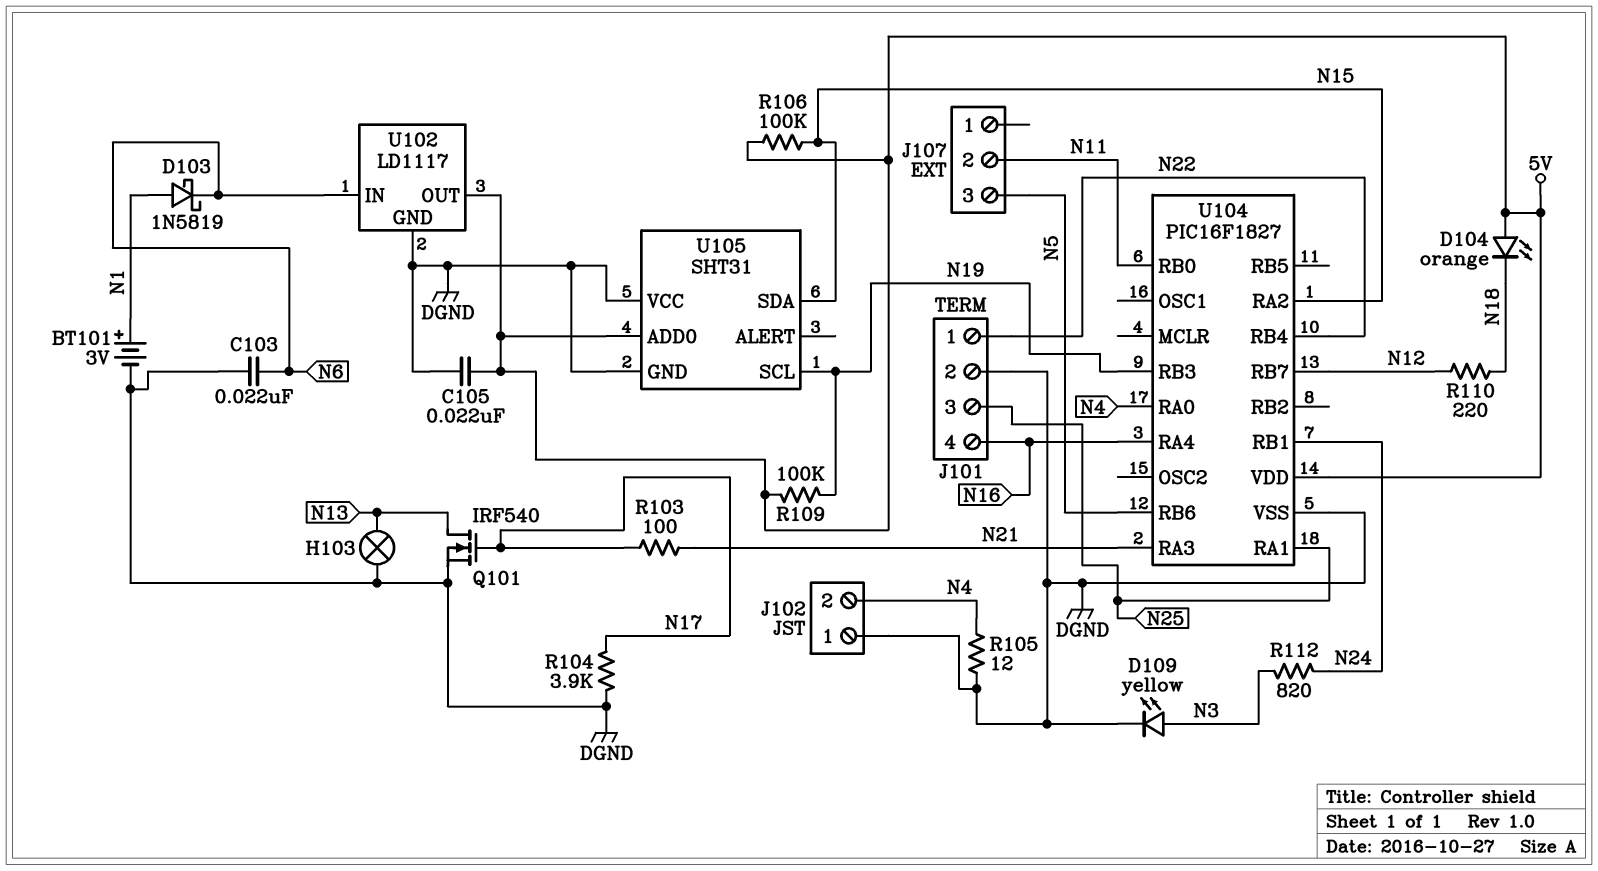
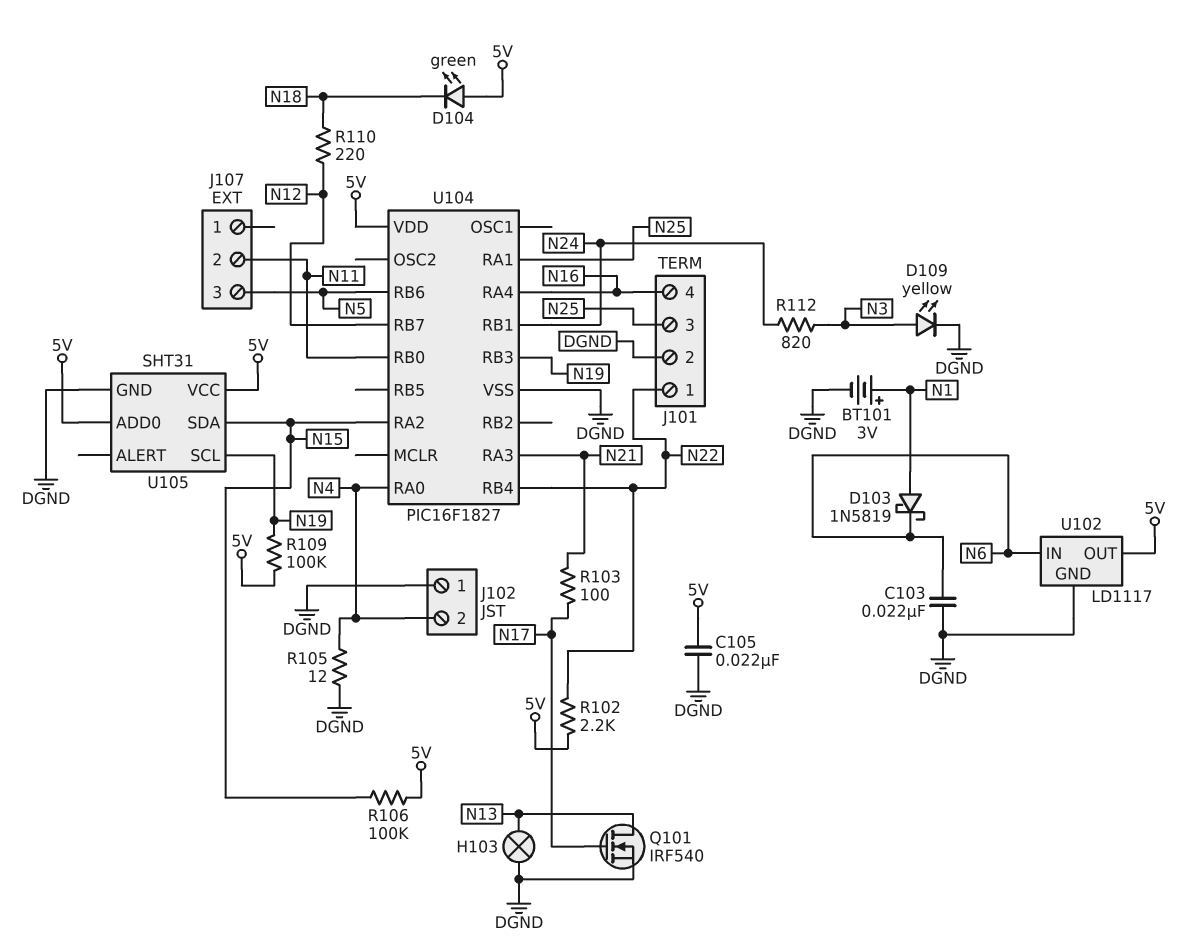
D104: LED orange (A 5V, K N18) -> LED green (A 5V, K N18)
R102: none -> 2.2k (5V, N22)
R104: 3.9k (DGND, N17) -> none
U105 pin VCC: DGND -> 5V

